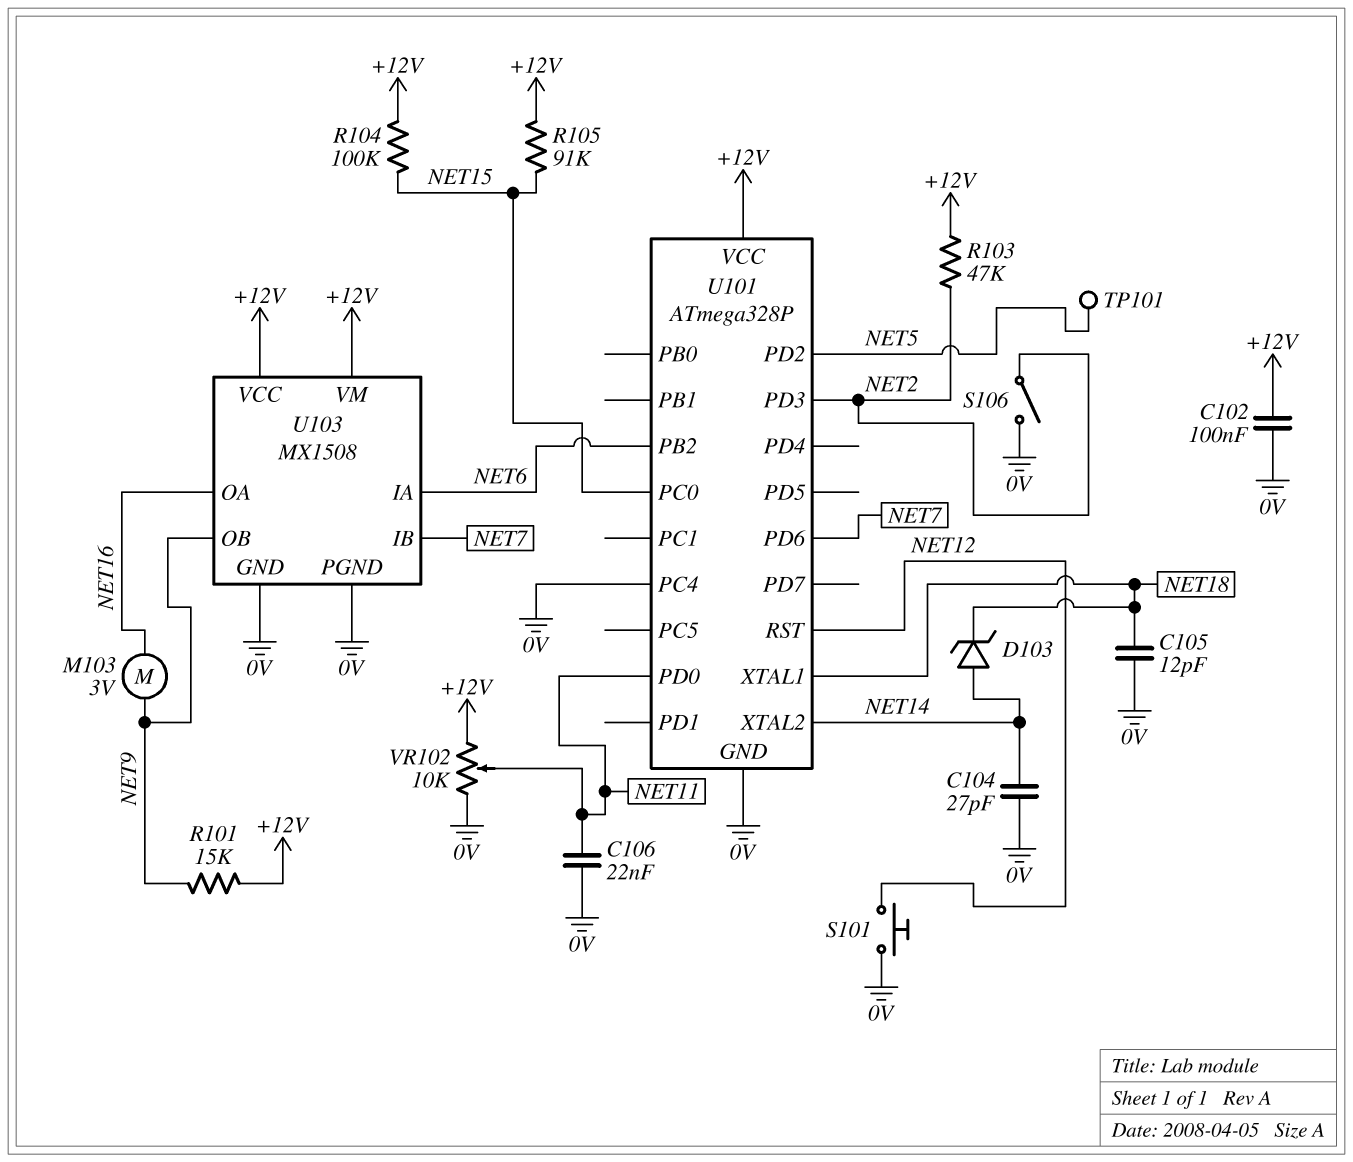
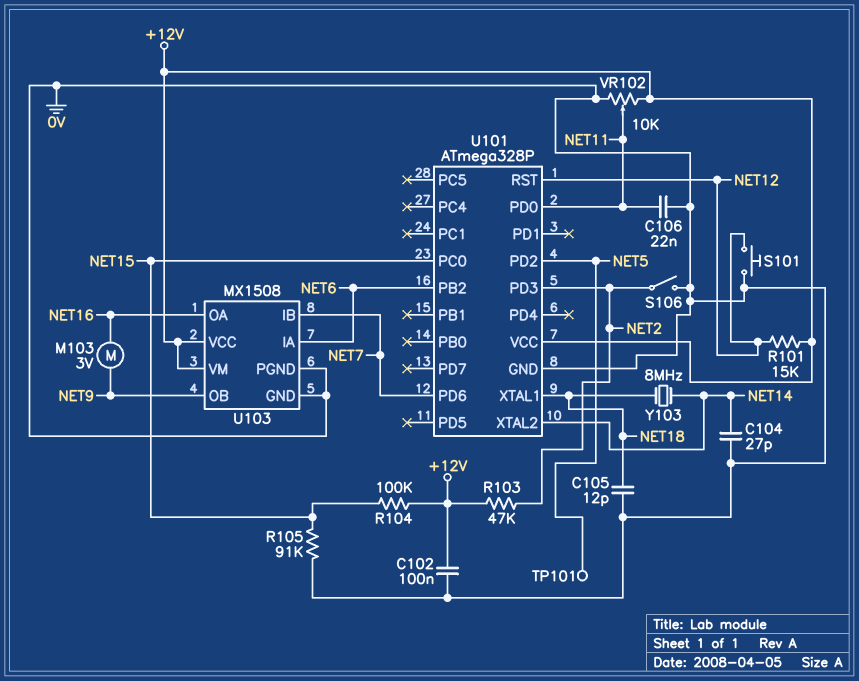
D103: zener (A NET14, K NET18) -> none
R101: 15k (+12V, NET9) -> 15k (+12V, NET12)
R105: 91k (+12V, NET15) -> 91k (0V, NET15)
U101 pin PC4: 0V -> none
Y103: none -> 8MHz (NET14, NET18)

